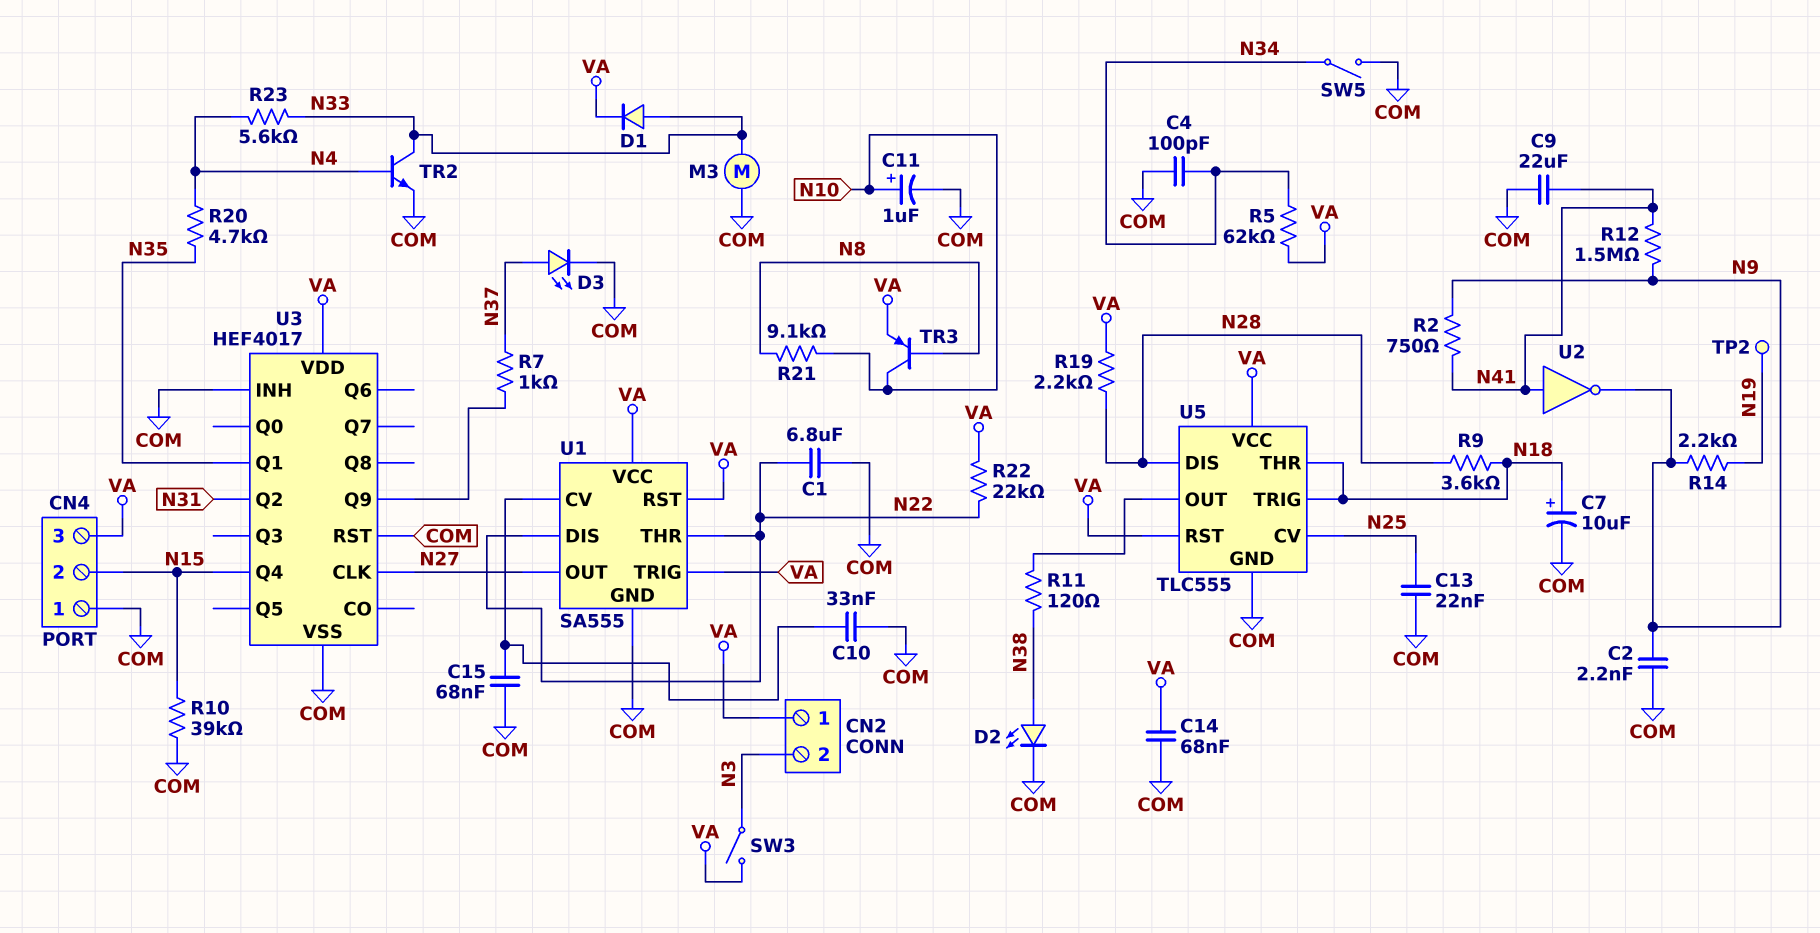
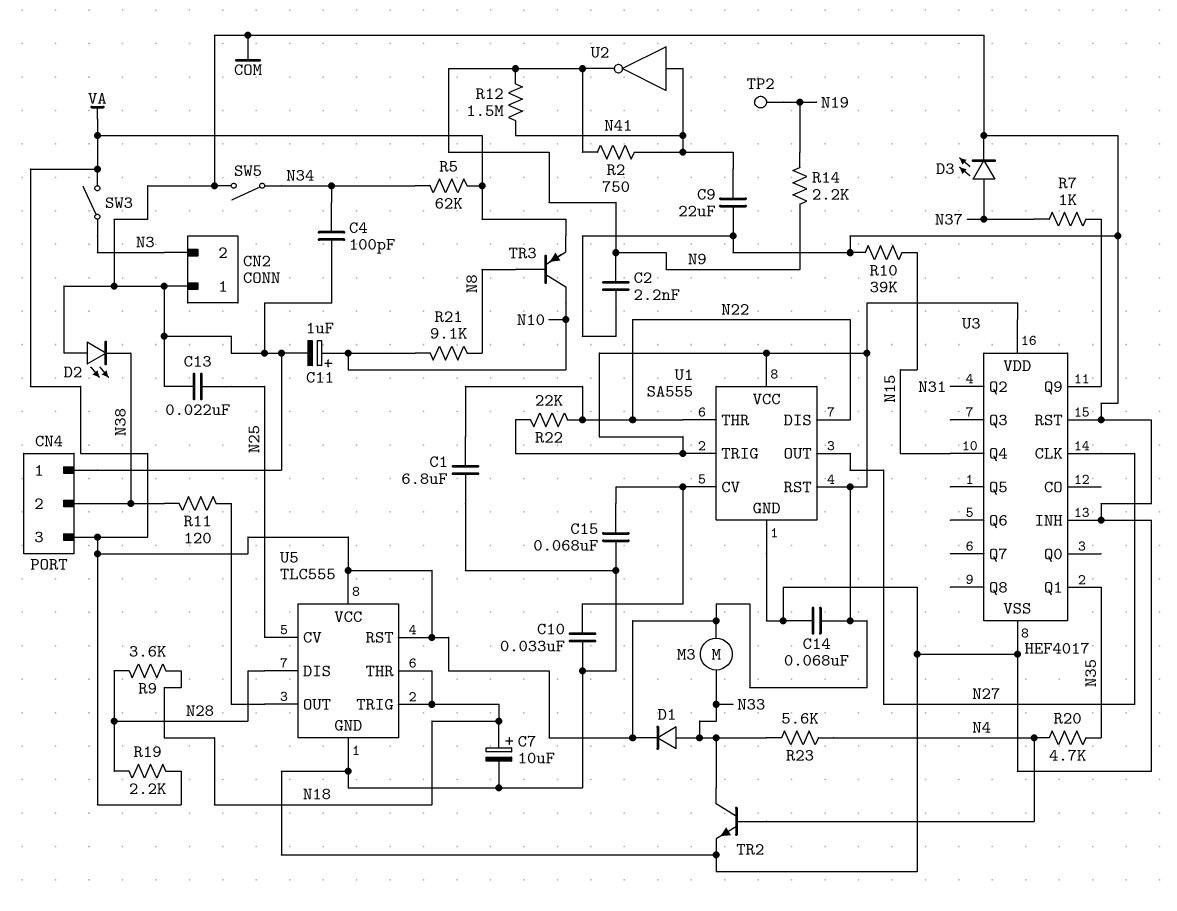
CN2 pin 1: VA -> COM
CN4 pin 2: N15 -> N38
D2: LED (A N38, K COM) -> LED (A COM, K N38)
M3: motor (COM, N33) -> motor (N33, VA)

